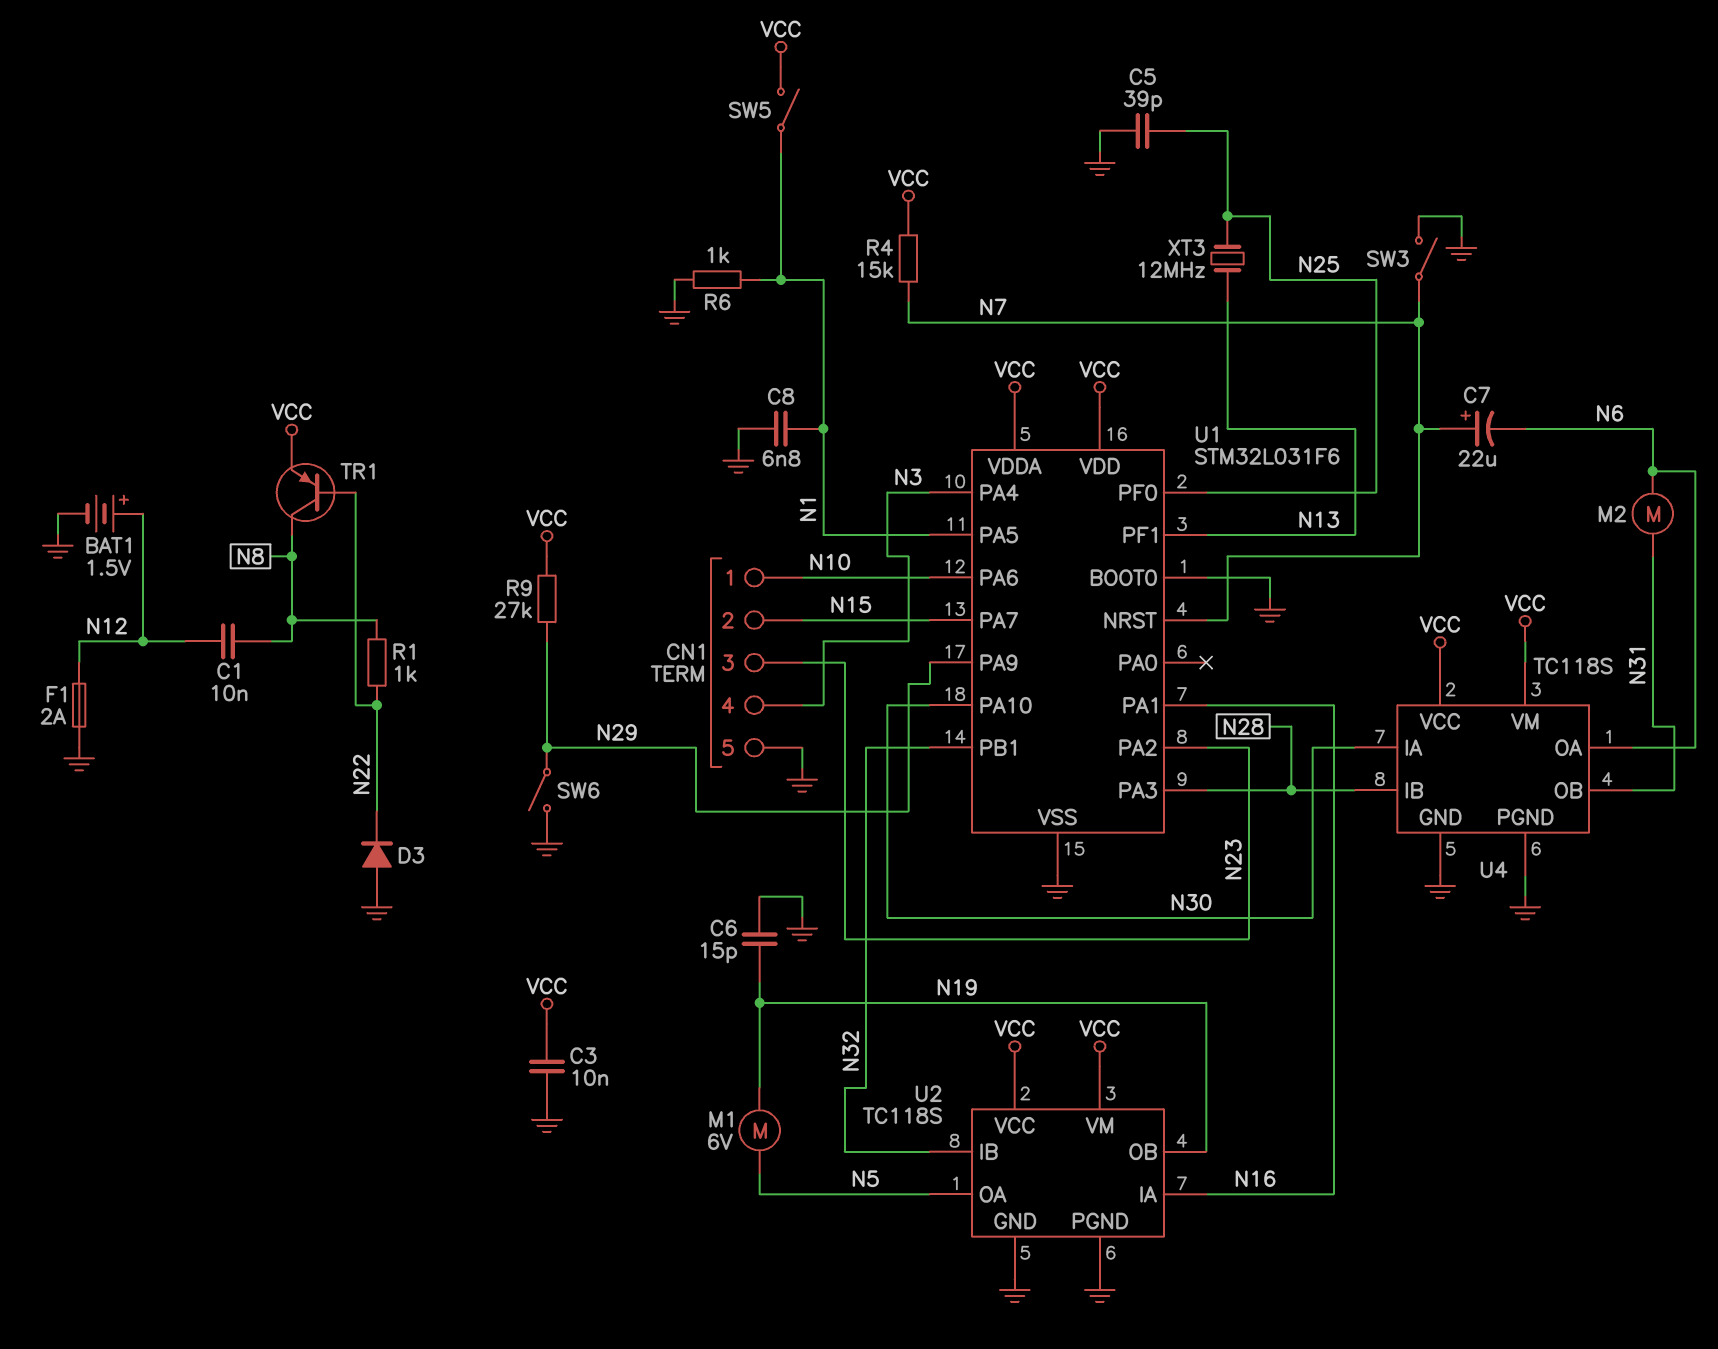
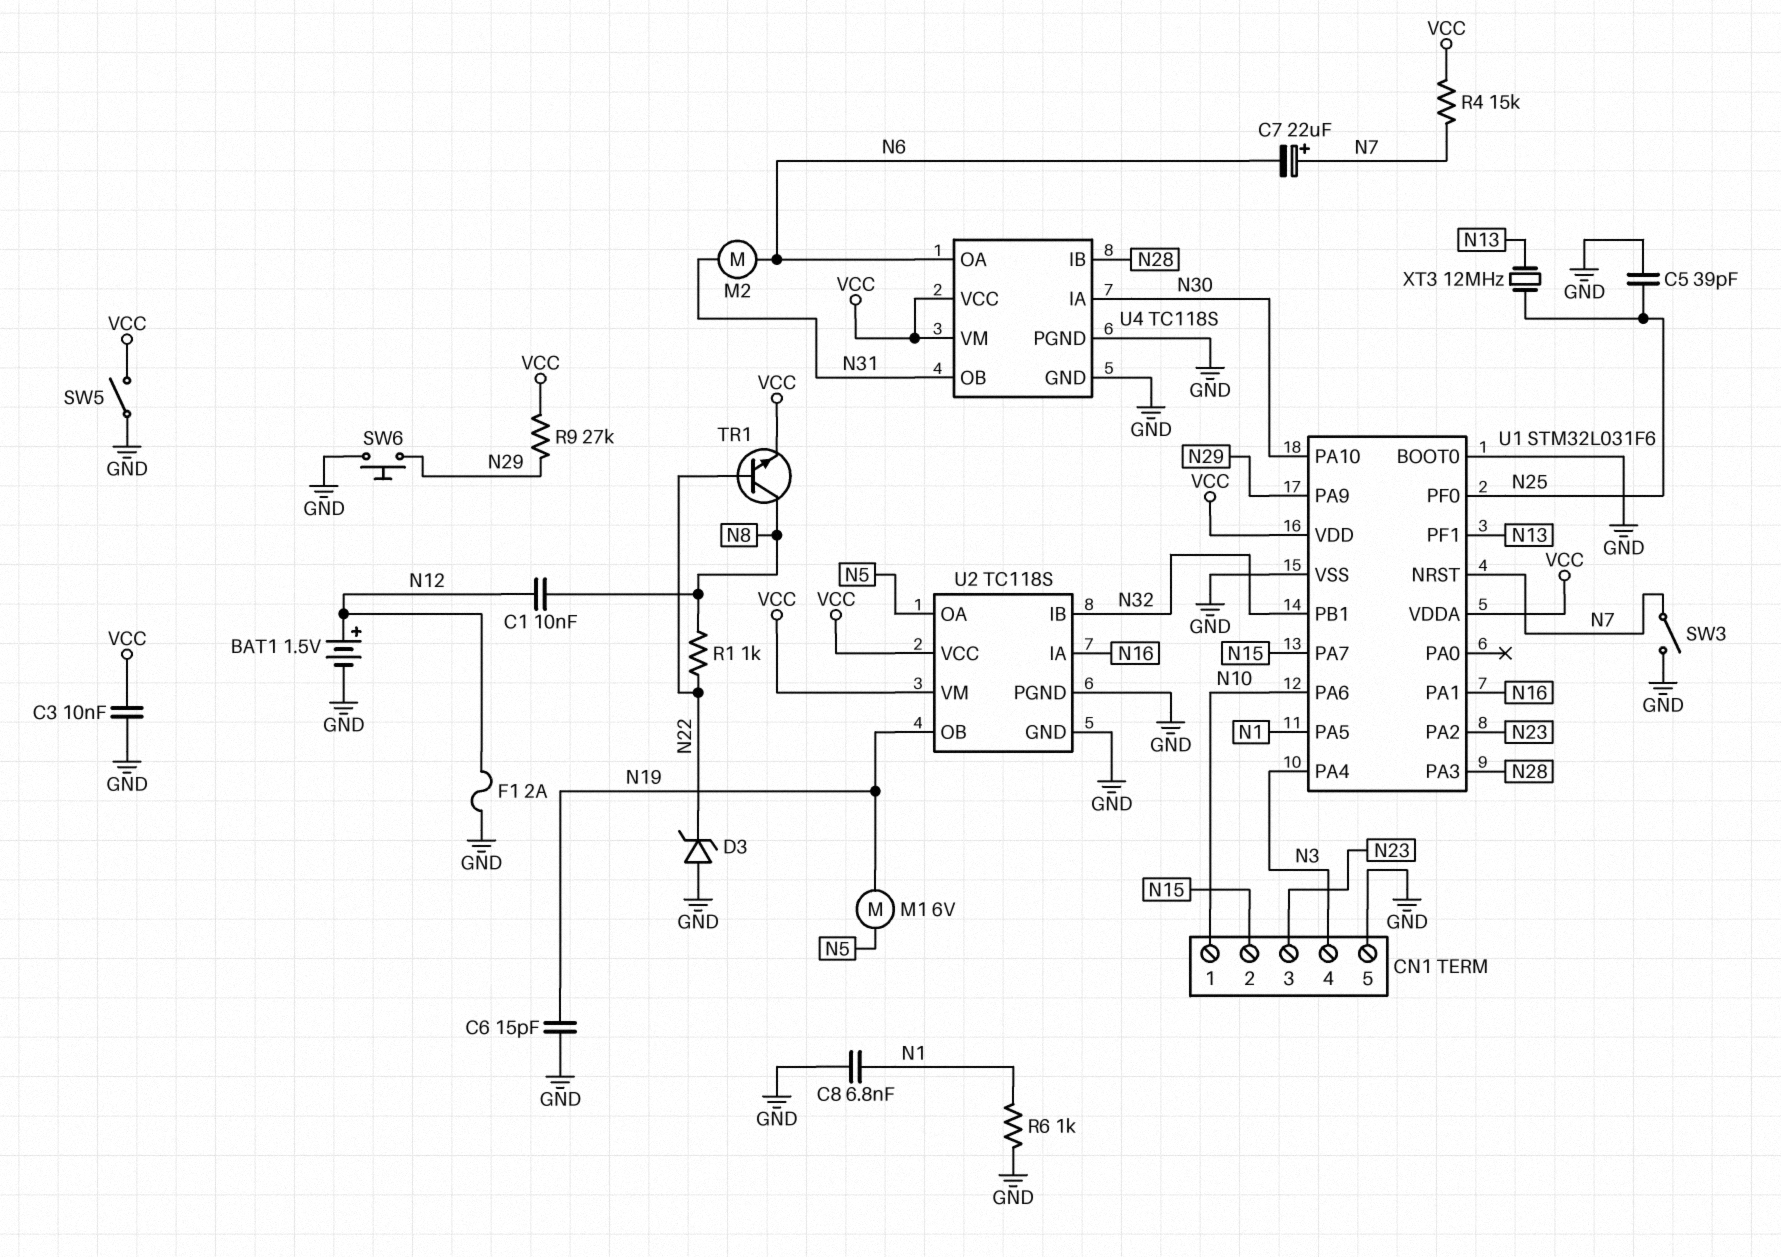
D3: diode (A GND, K N22) -> zener (A GND, K N22)
SW5: switch (N1, VCC) -> switch (GND, VCC)
SW6: switch (GND, N29) -> button (GND, N29)
TR1: PNP (B N22, C N8, E VCC) -> NPN (B N22, C N8, E VCC)

